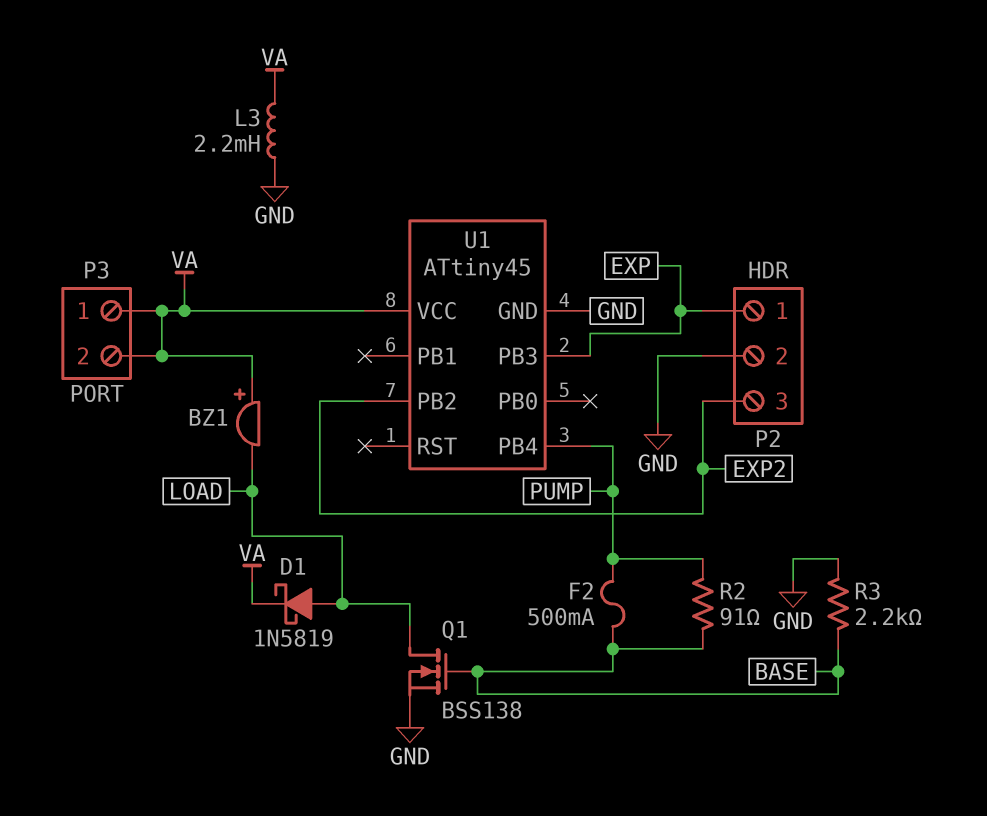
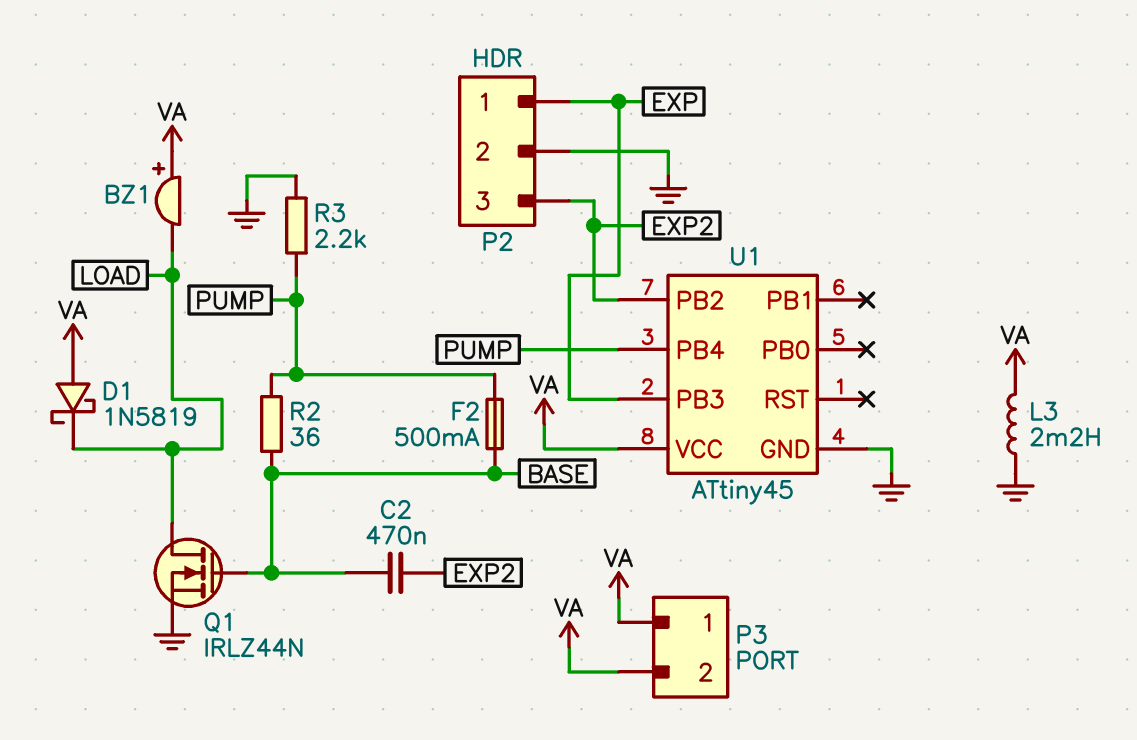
C2: none -> 470nF (BASE, EXP2)
D1: schottky 1N5819 (A LOAD, K VA) -> schottky 1N5819 (A VA, K LOAD)
Q1: NMOS BSS138 (G BASE, D LOAD, S GND) -> NMOS IRLZ44N (G BASE, D LOAD, S GND)
R2: 91 (BASE, PUMP) -> 36 (BASE, PUMP)
R3: 2.2k (BASE, GND) -> 2.2k (GND, PUMP)

